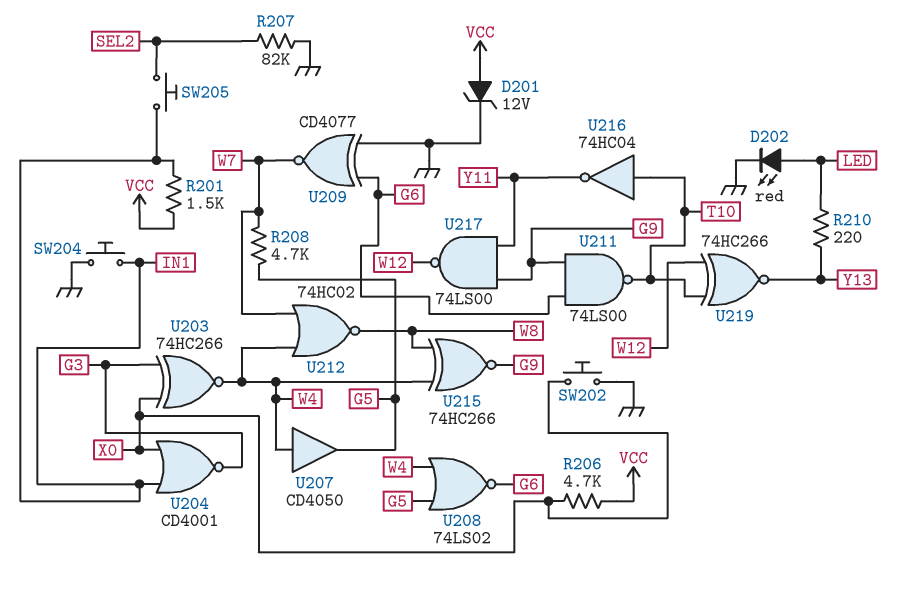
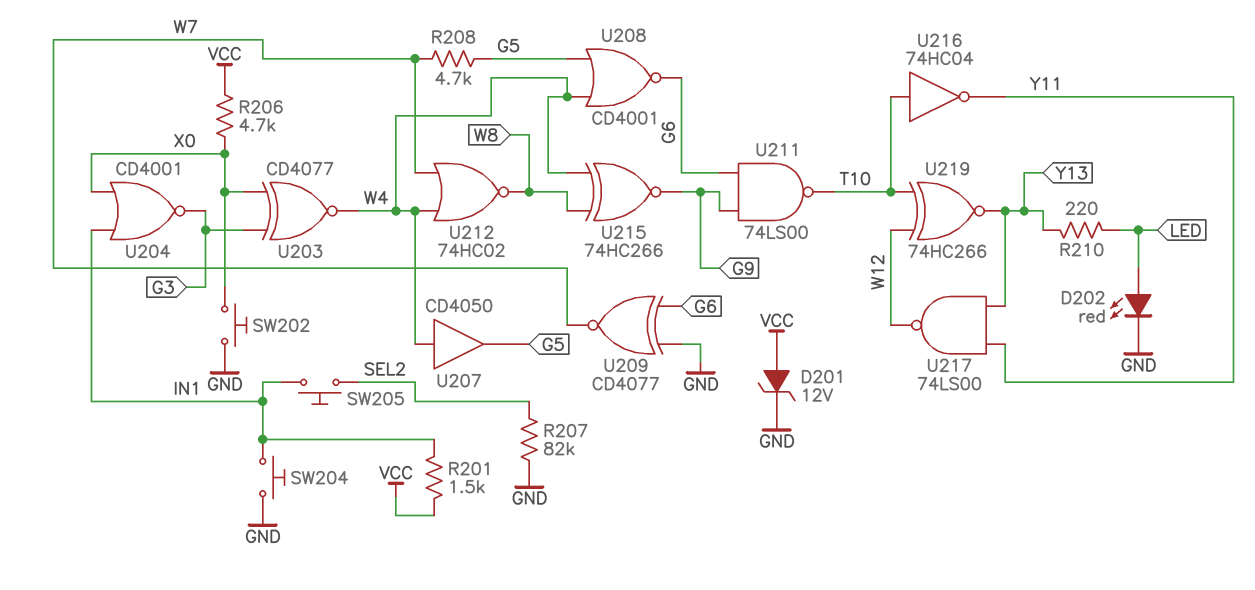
U203: XNOR 74HC266 (in G3, in X0, out W4) -> XNOR CD4077 (in G3, in X0, out W4)
U208: NOR 74LS02 (in G5, in W4, out G6) -> NOR CD4001 (in G5, in W4, out G6)
U217: NAND 74LS00 (in G9, in Y11, out W12) -> NAND 74LS00 (in Y11, in Y13, out W12)

